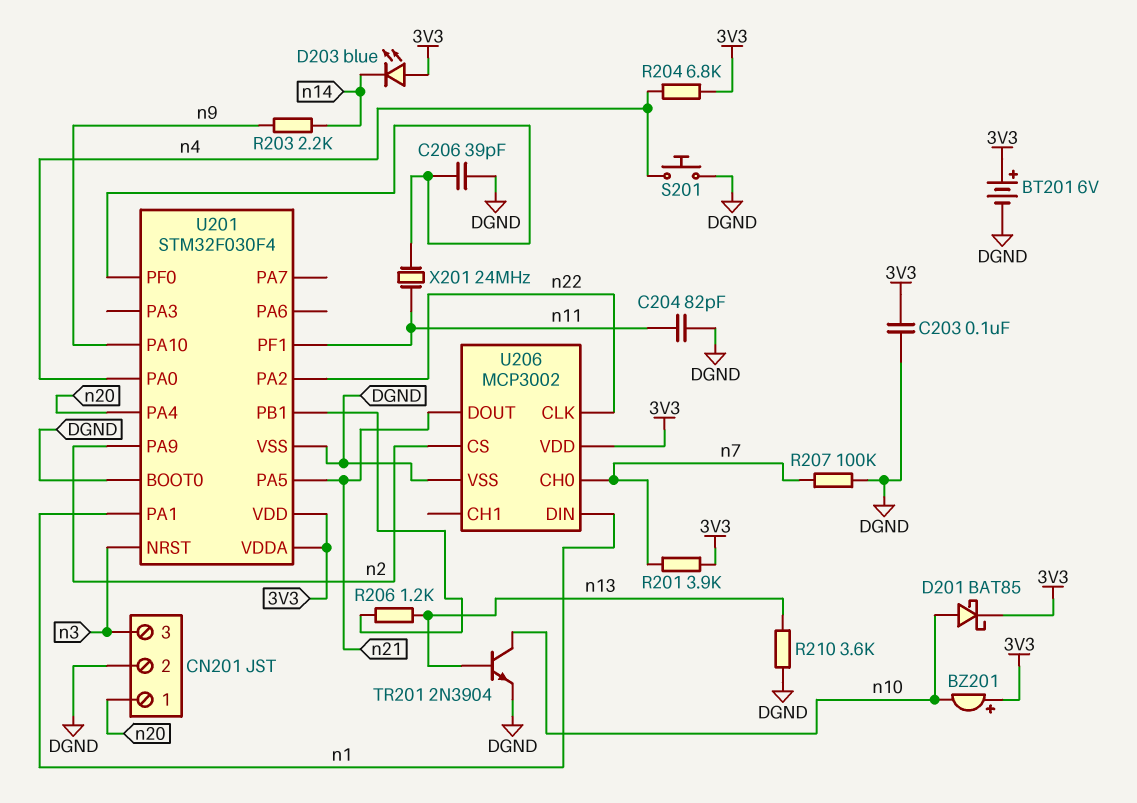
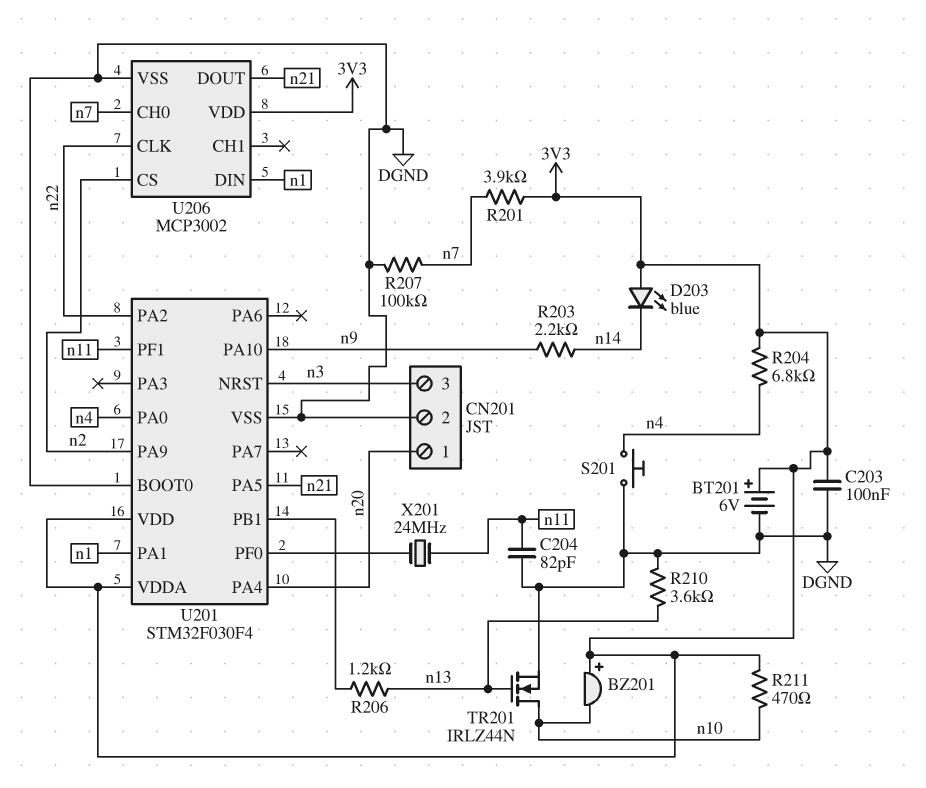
C206: 39pF (DGND, U201/PF0) -> none
D201: schottky BAT85 (A n10, K 3V3) -> none
R211: none -> 470 (3V3, n10)
TR201: NPN 2N3904 (B n13, C n10, E DGND) -> NMOS IRLZ44N (G n13, D n10, S DGND)

